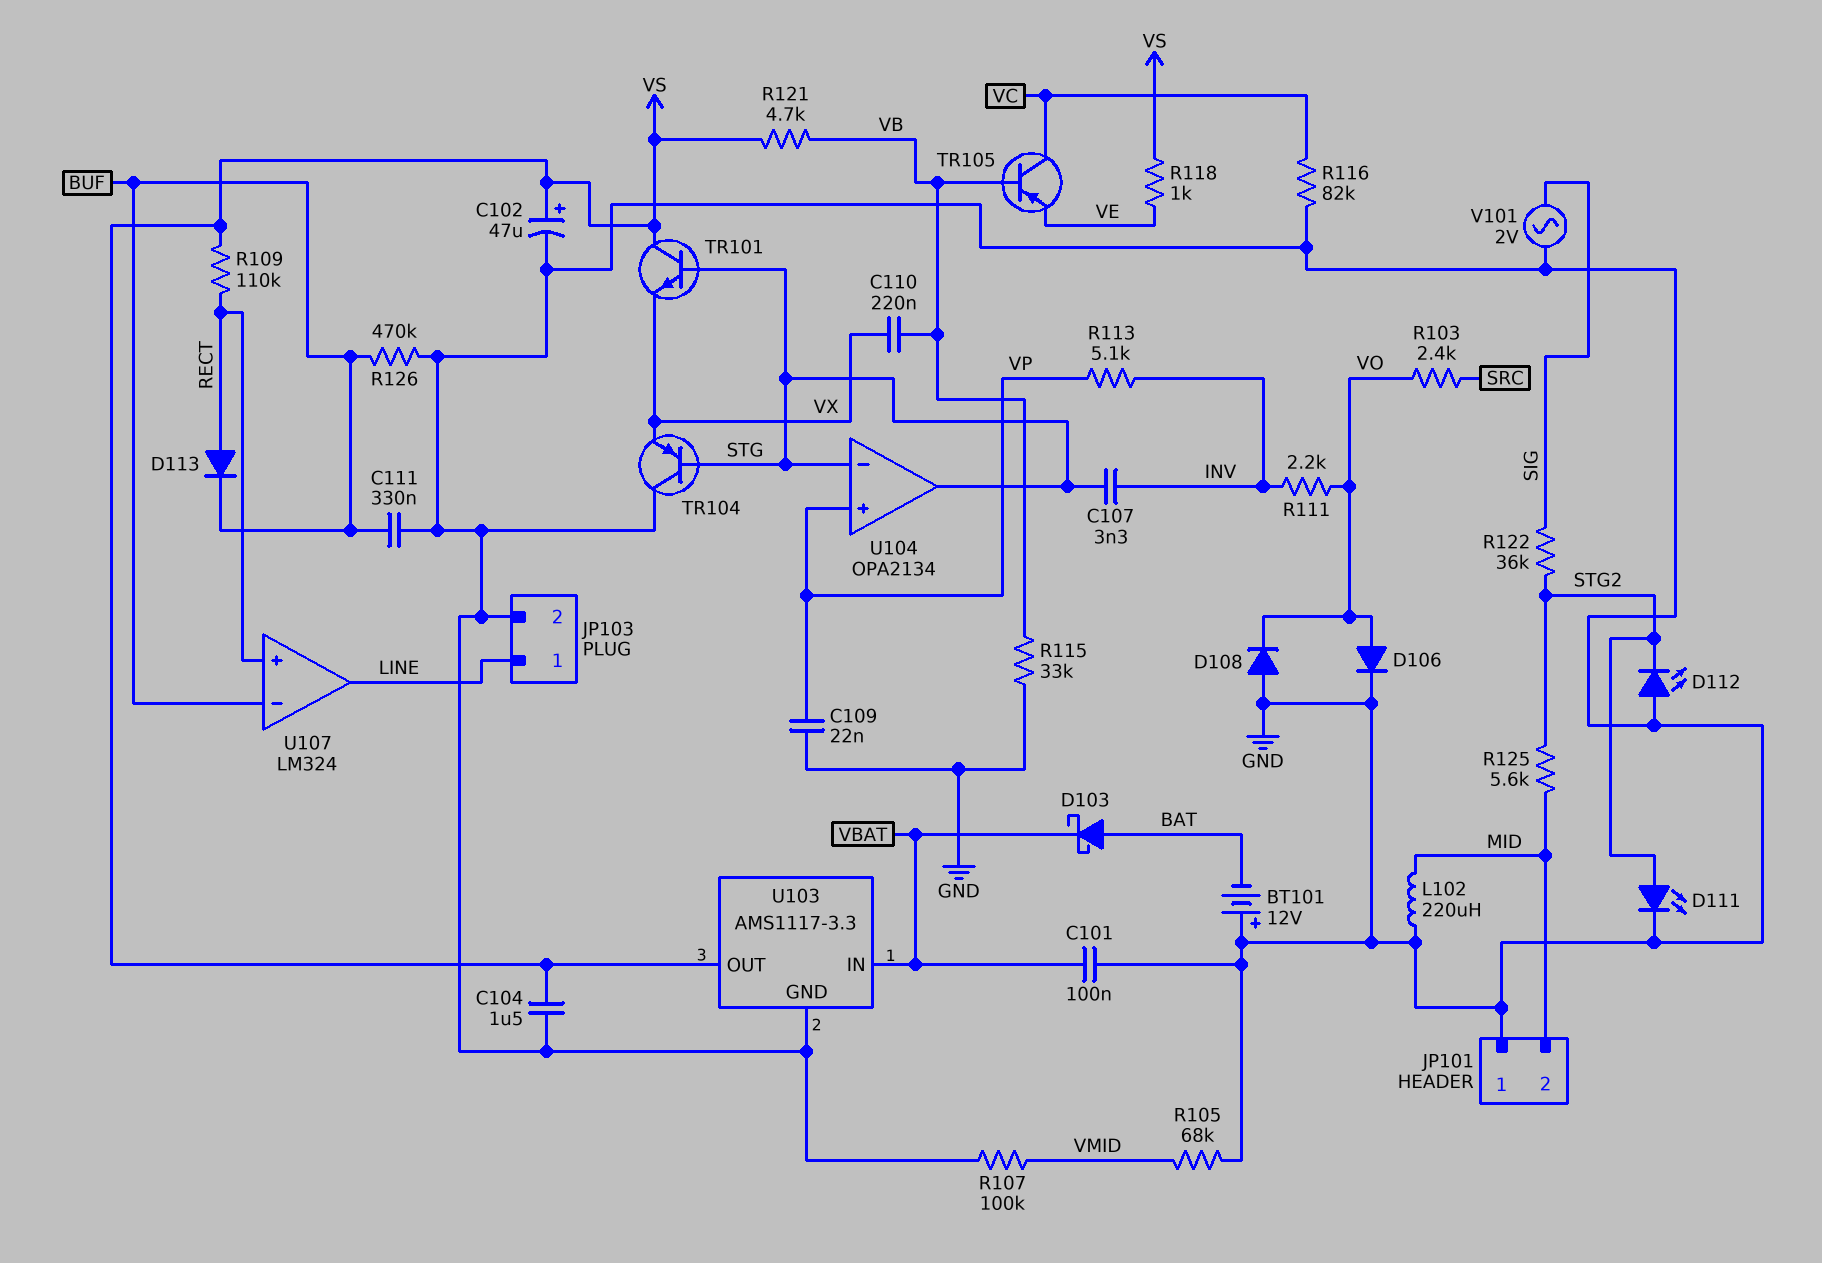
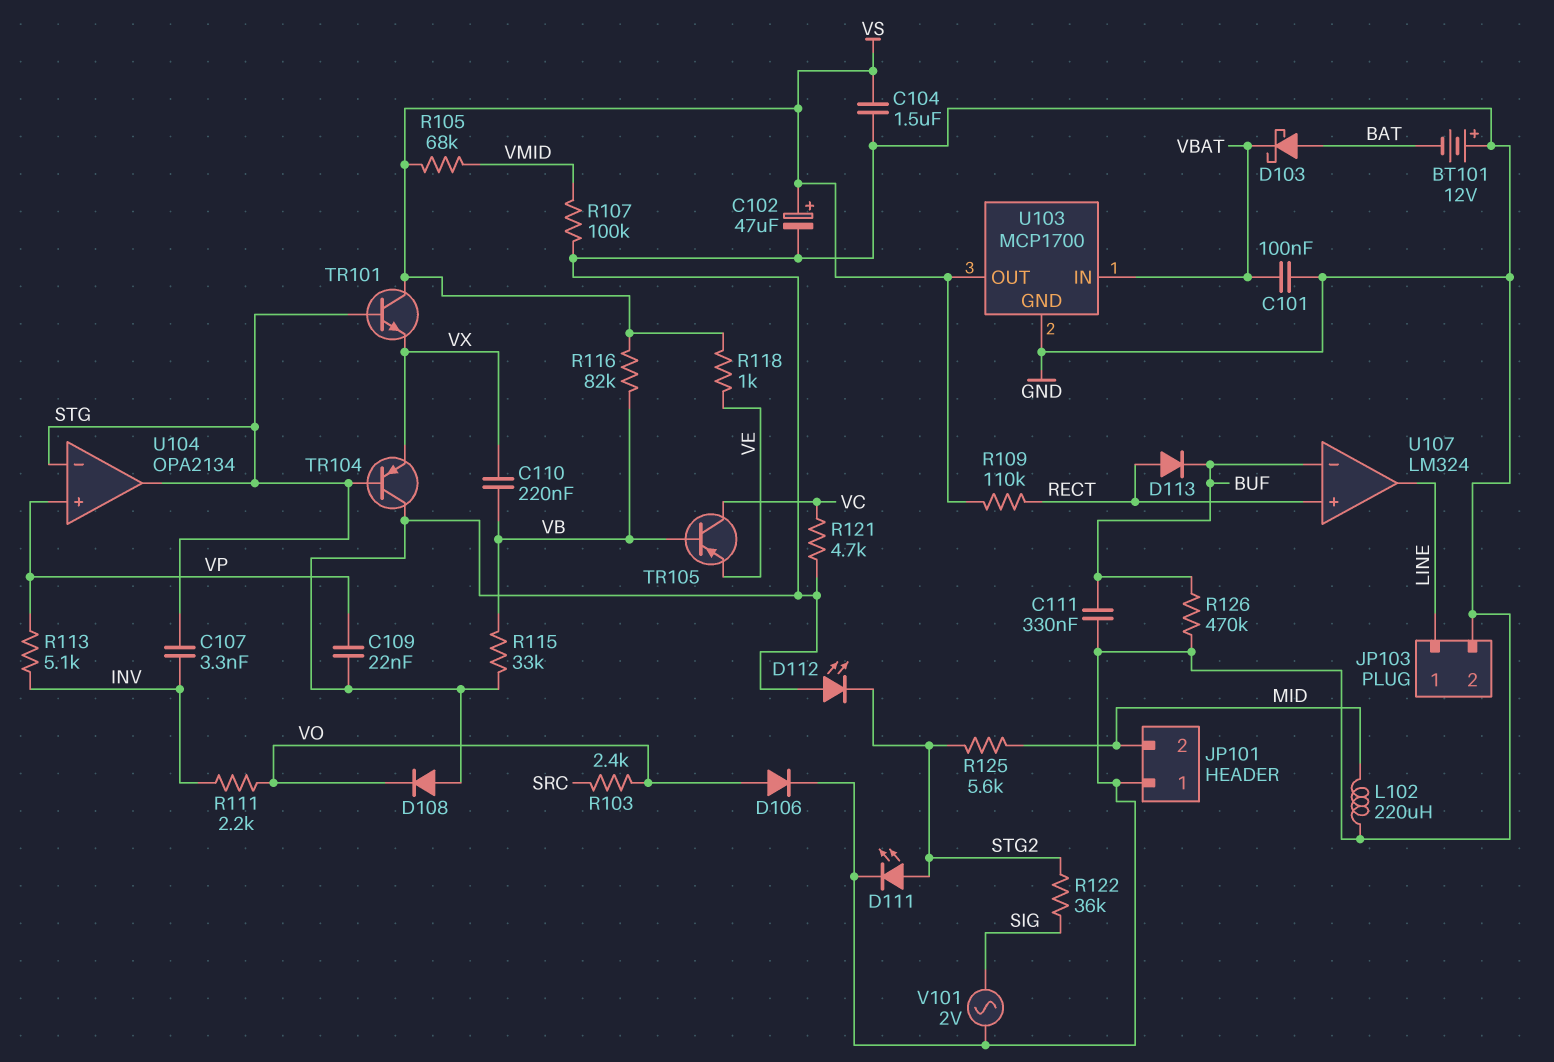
R105: 68k (GND, VMID) -> 68k (VMID, VS)
R116: 82k (GND, VC) -> 82k (VB, VS)
R121: 4.7k (VB, VS) -> 4.7k (GND, VC)
U103: AMS1117-3.3 -> MCP1700

